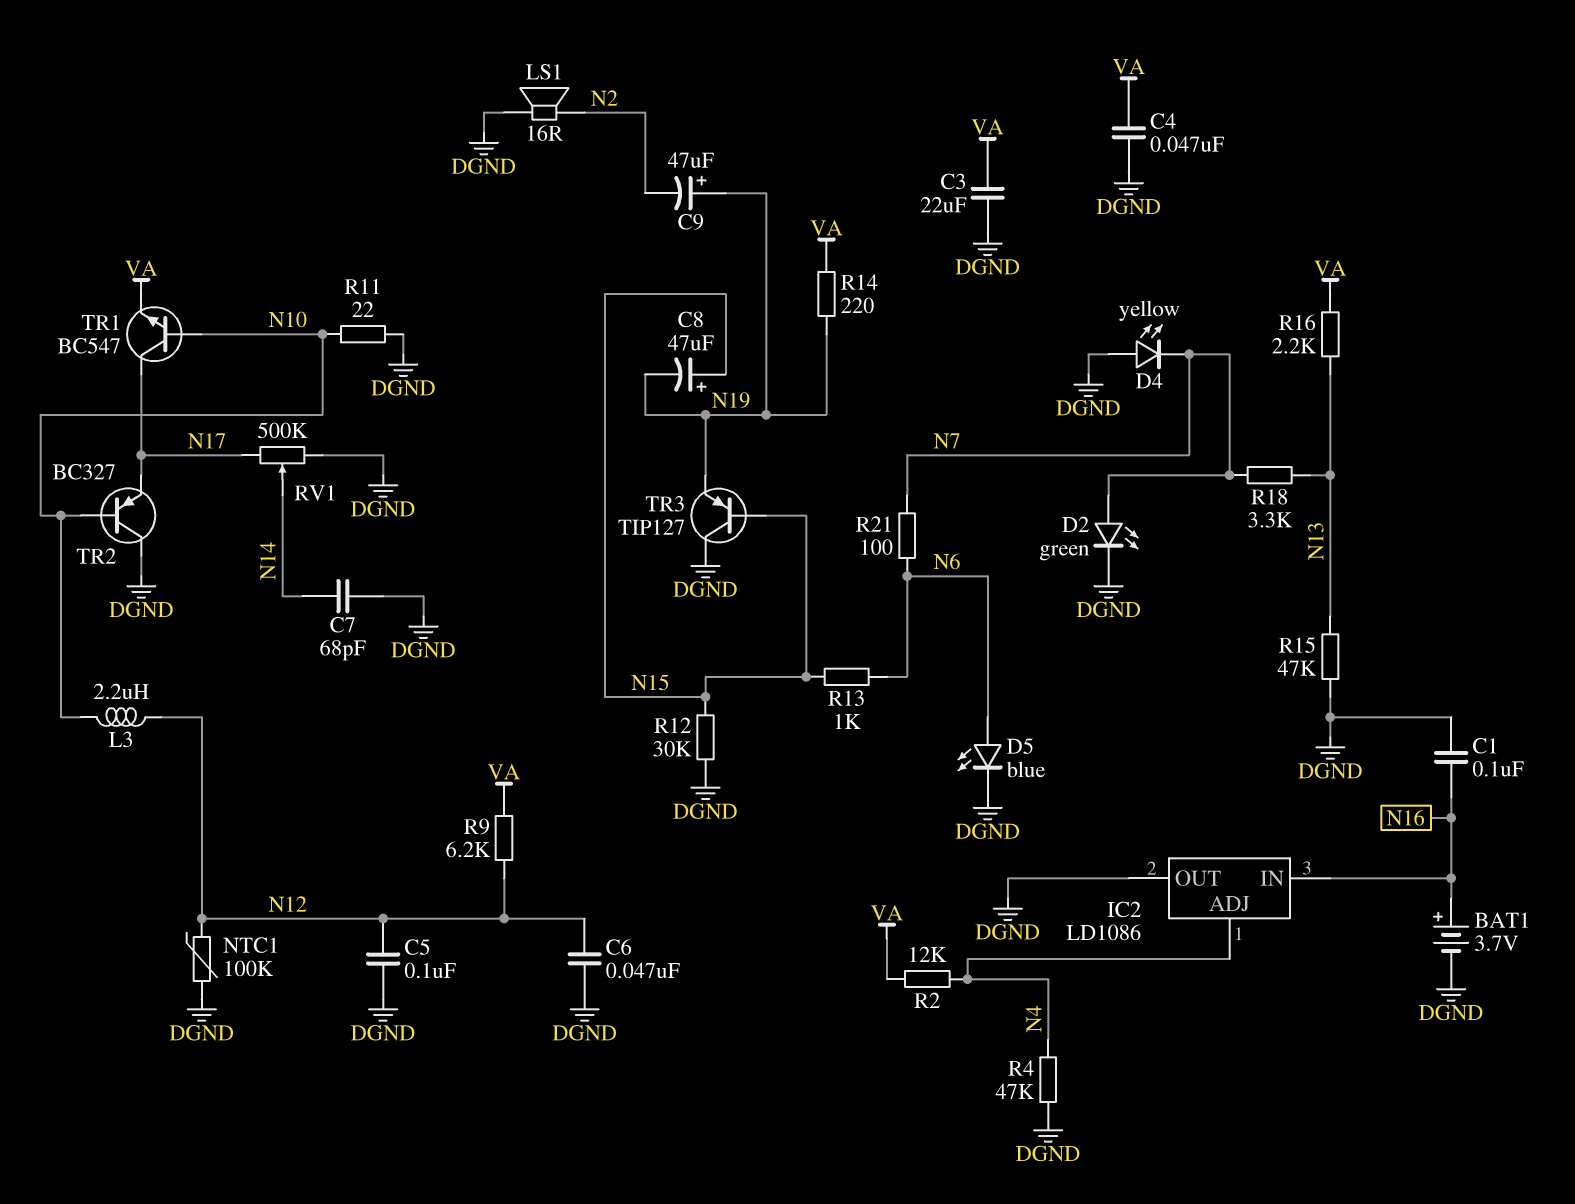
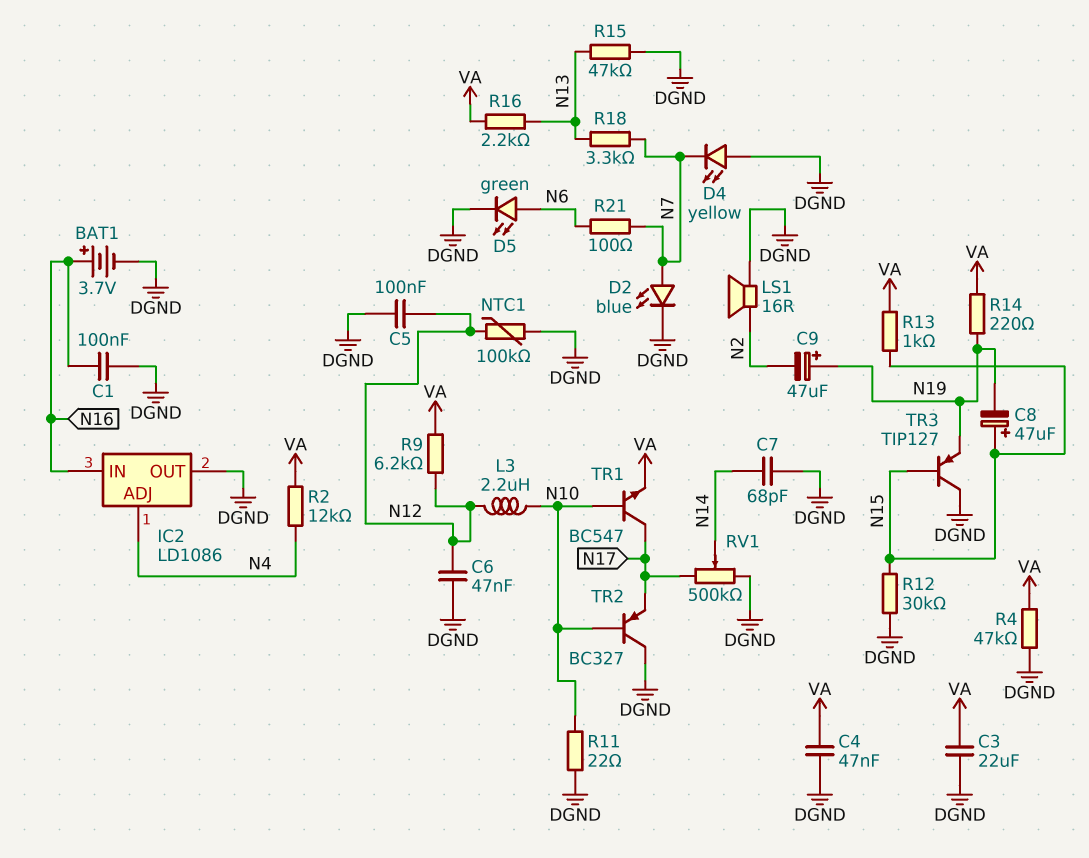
D2: LED green (A N7, K DGND) -> LED blue (A N7, K DGND)
D5: LED blue (A N6, K DGND) -> LED green (A N6, K DGND)
R4: 47k (DGND, N4) -> 47k (DGND, VA)
R13: 1k (N6, N15) -> 1k (N15, VA)

